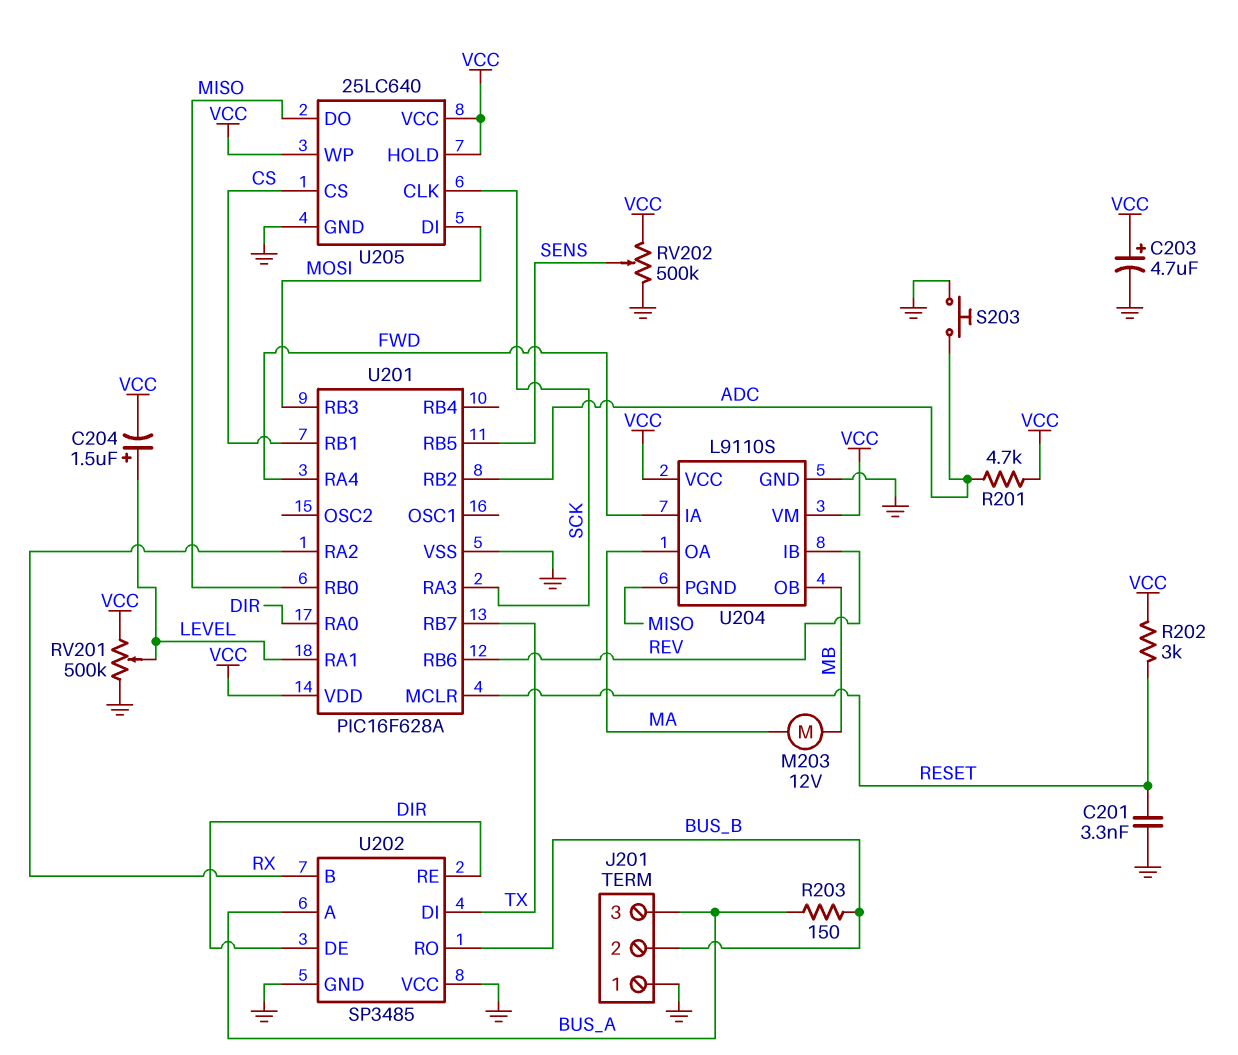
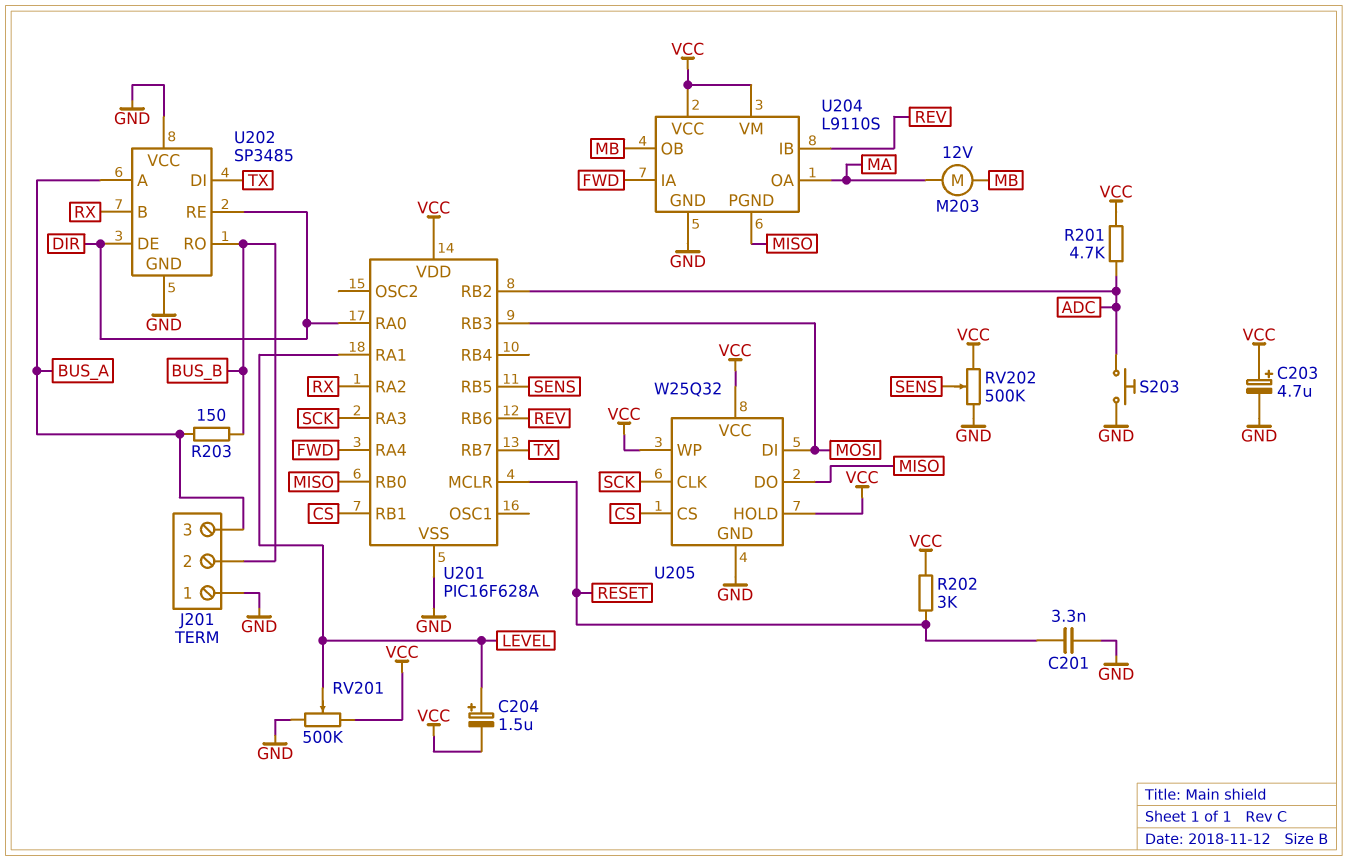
U205: 25LC640 -> W25Q32

